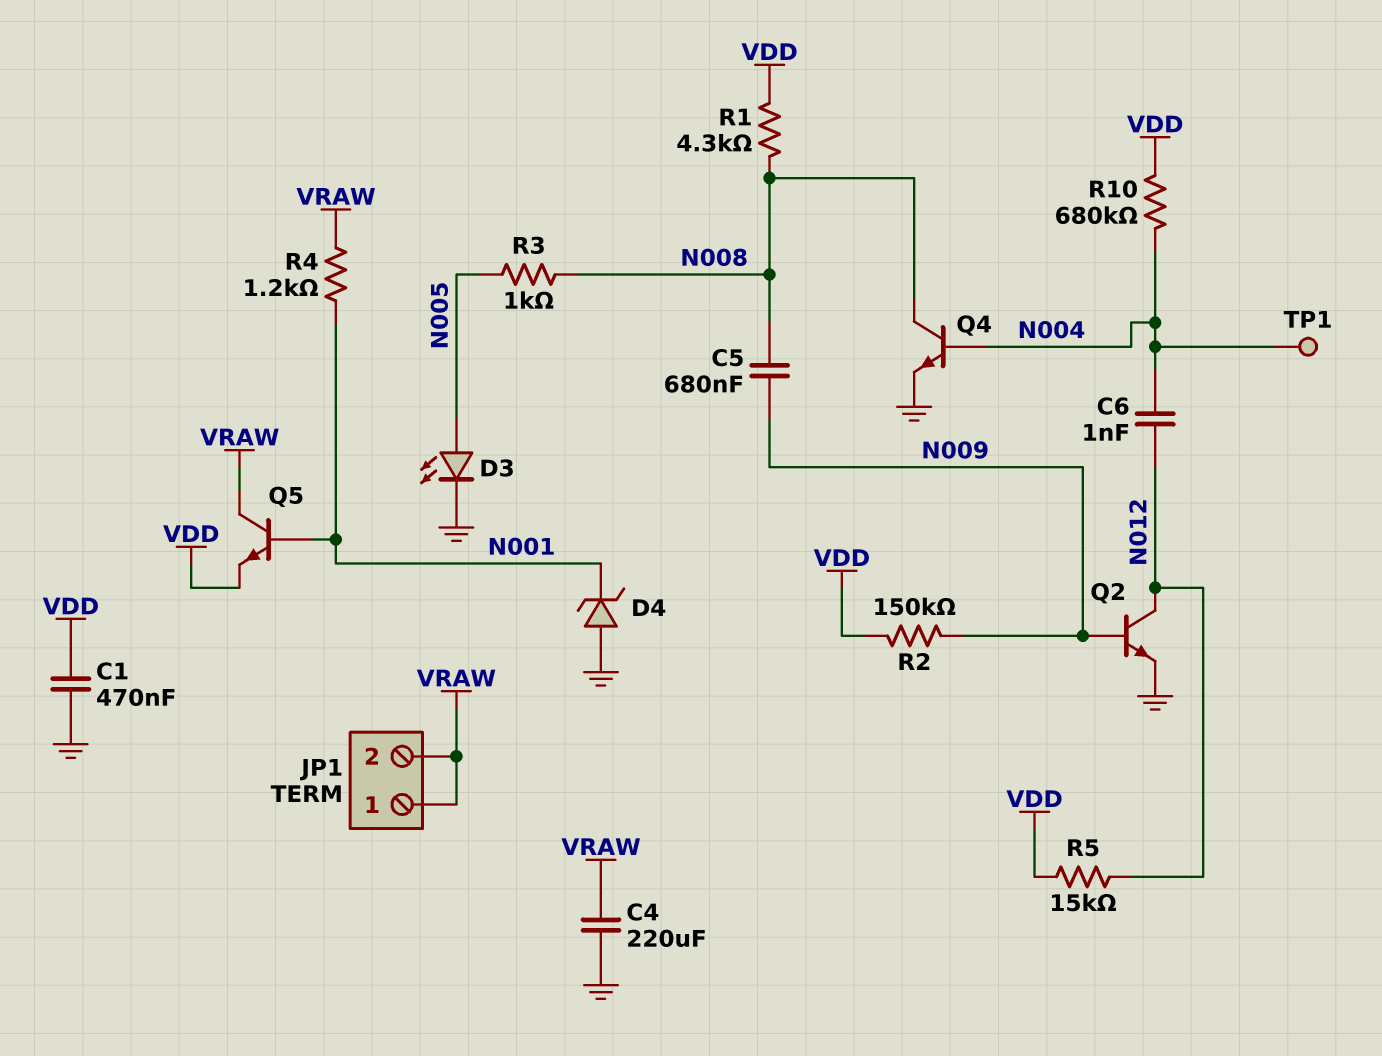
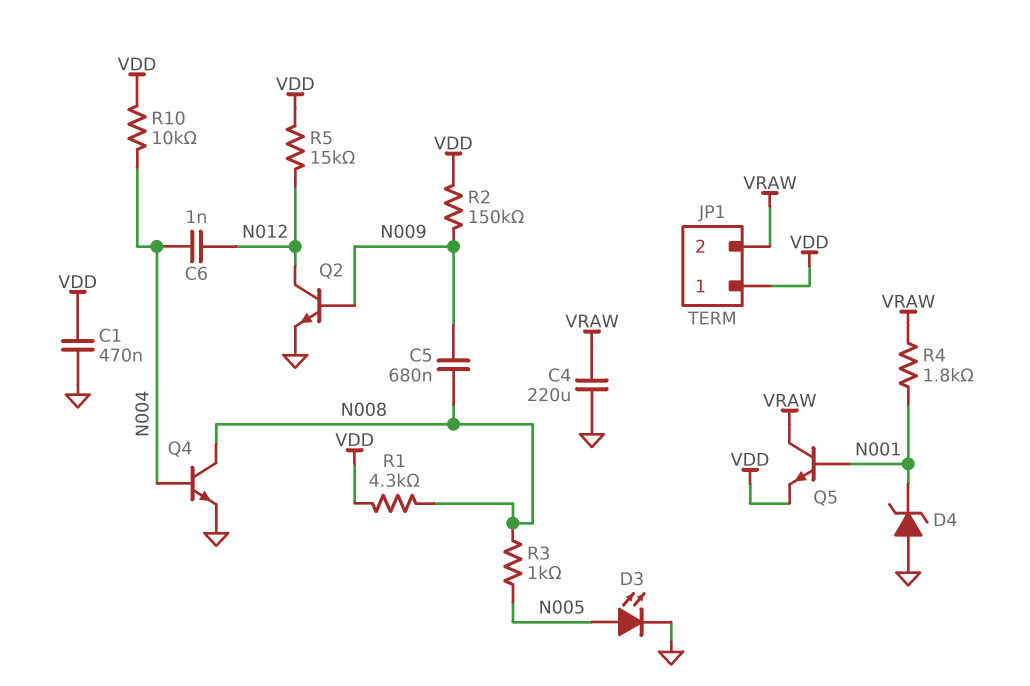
JP1 pin 1: VRAW -> VDD
R4: 1.2k (N001, VRAW) -> 1.8k (N001, VRAW)
R10: 680k (N004, VDD) -> 10k (N004, VDD)
TP1: test point (N004) -> none

